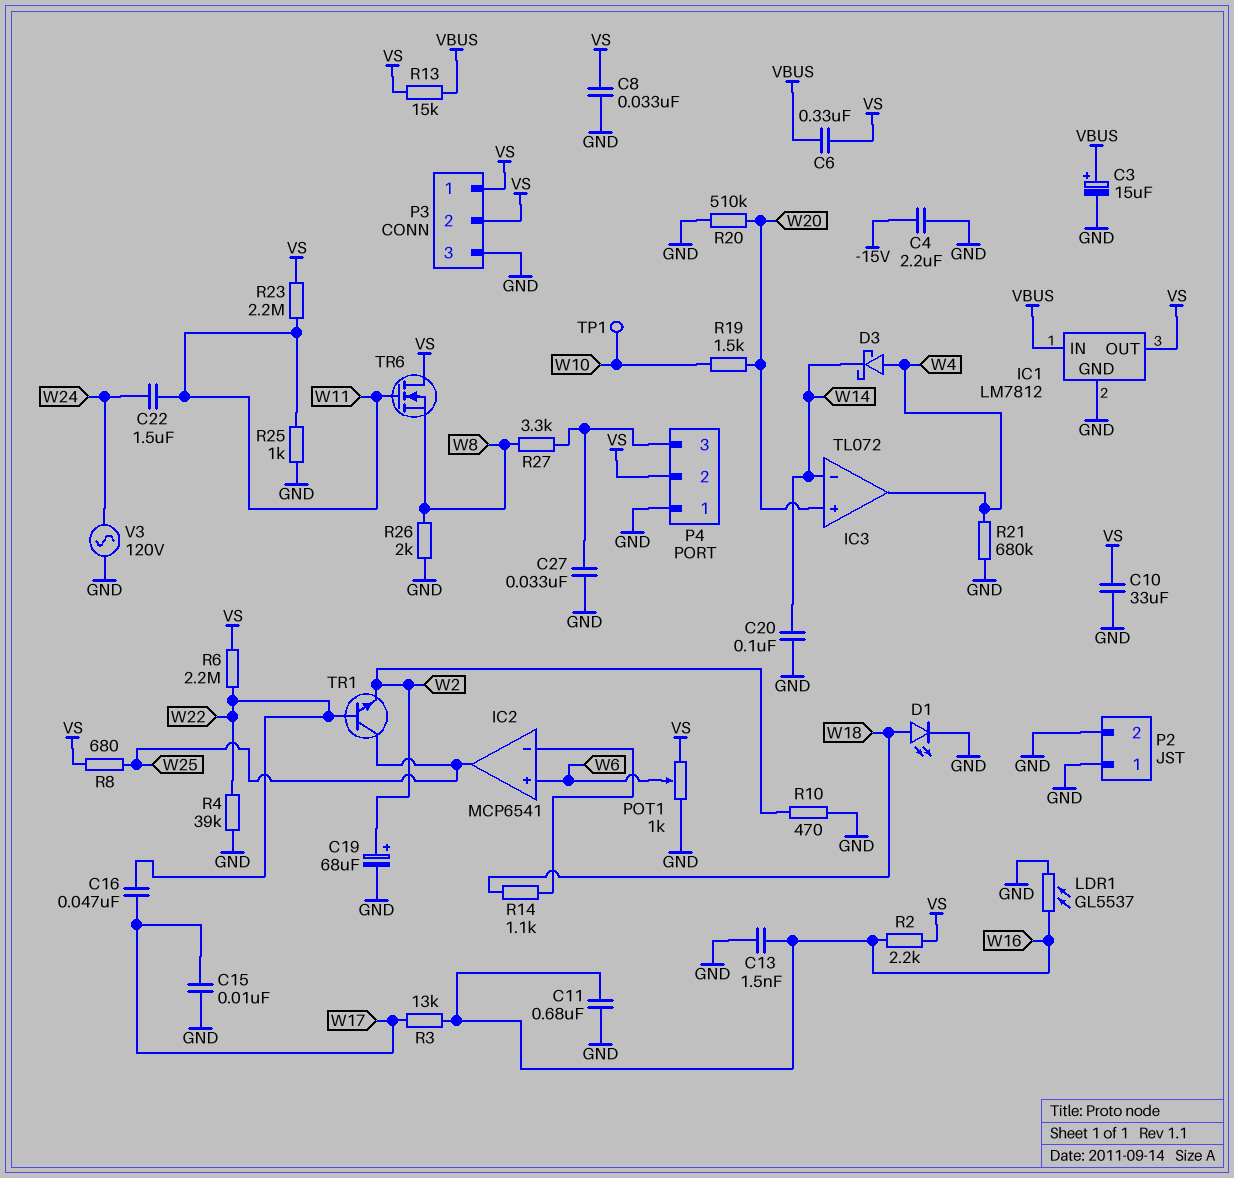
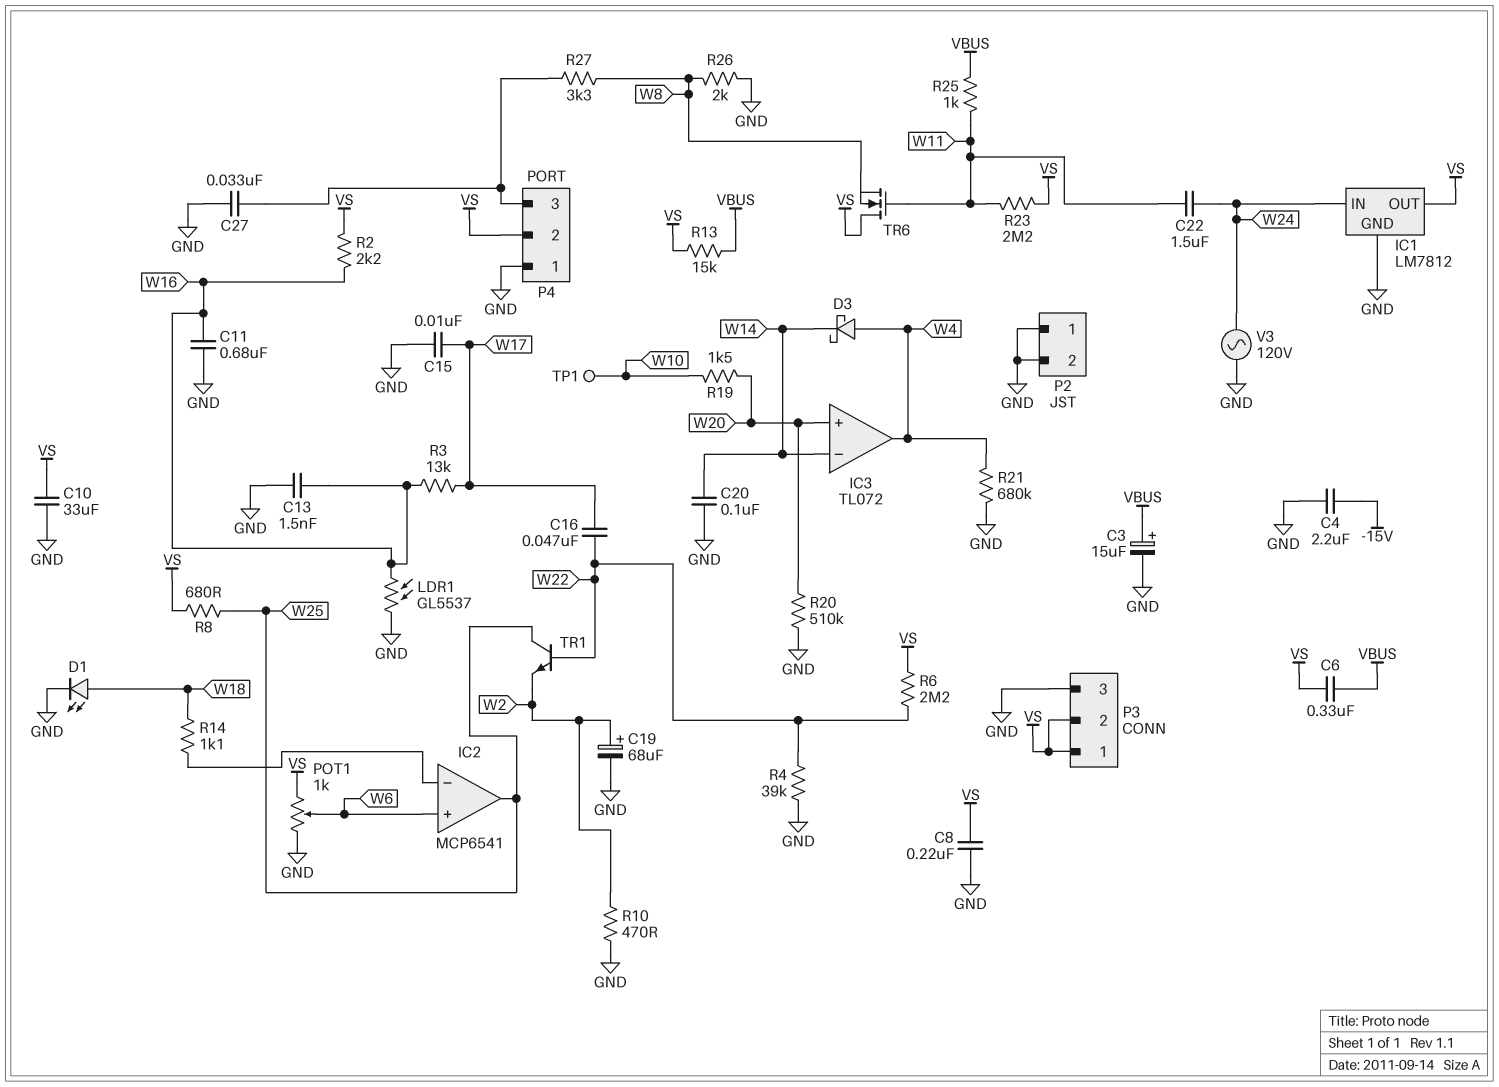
C8: 33nF (GND, VS) -> 220nF (GND, VS)
IC1 pin IN: VBUS -> W24
R25: 1k (GND, W11) -> 1k (VBUS, W11)

